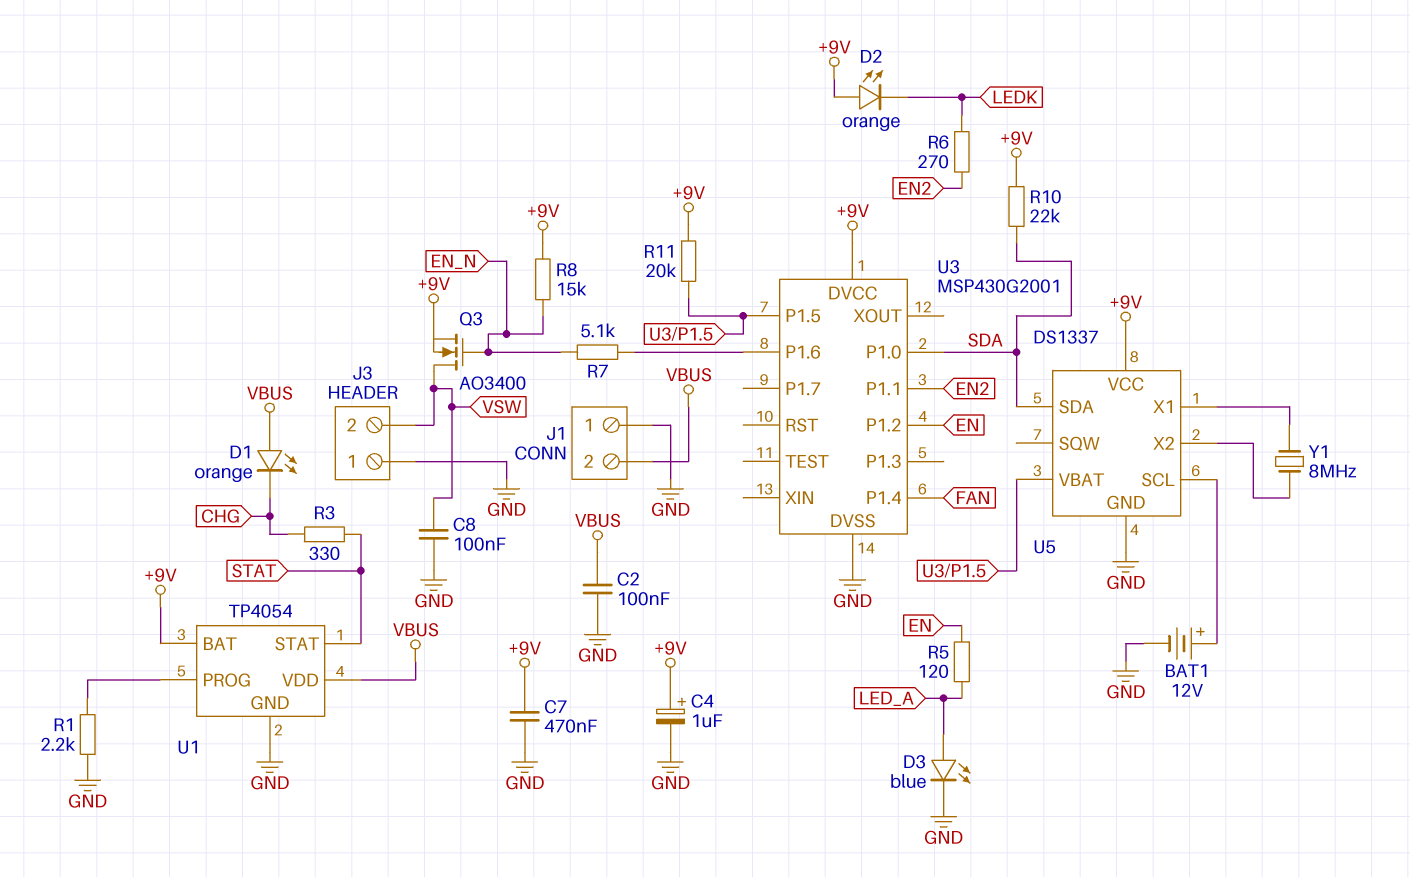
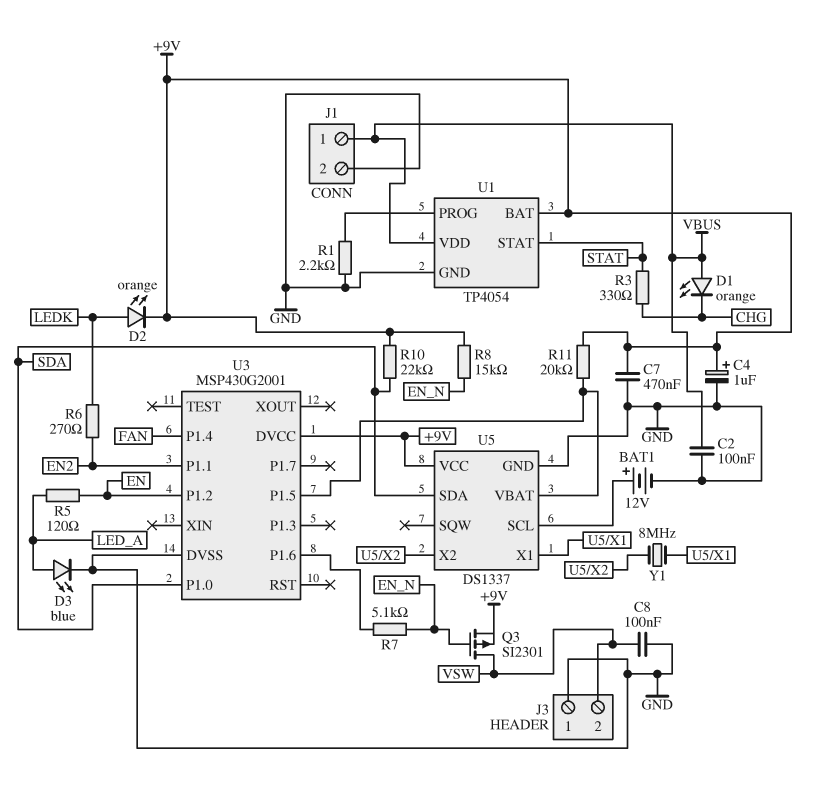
D2: LED orange (A +9V, K LEDK) -> LED orange (A LEDK, K +9V)
J1 pin 1: GND -> VBUS
J1 pin 2: VBUS -> GND
Q3: NMOS AO3400 (G EN_N, D VSW, S +9V) -> PMOS SI2301 (G EN_N, D VSW, S +9V)

